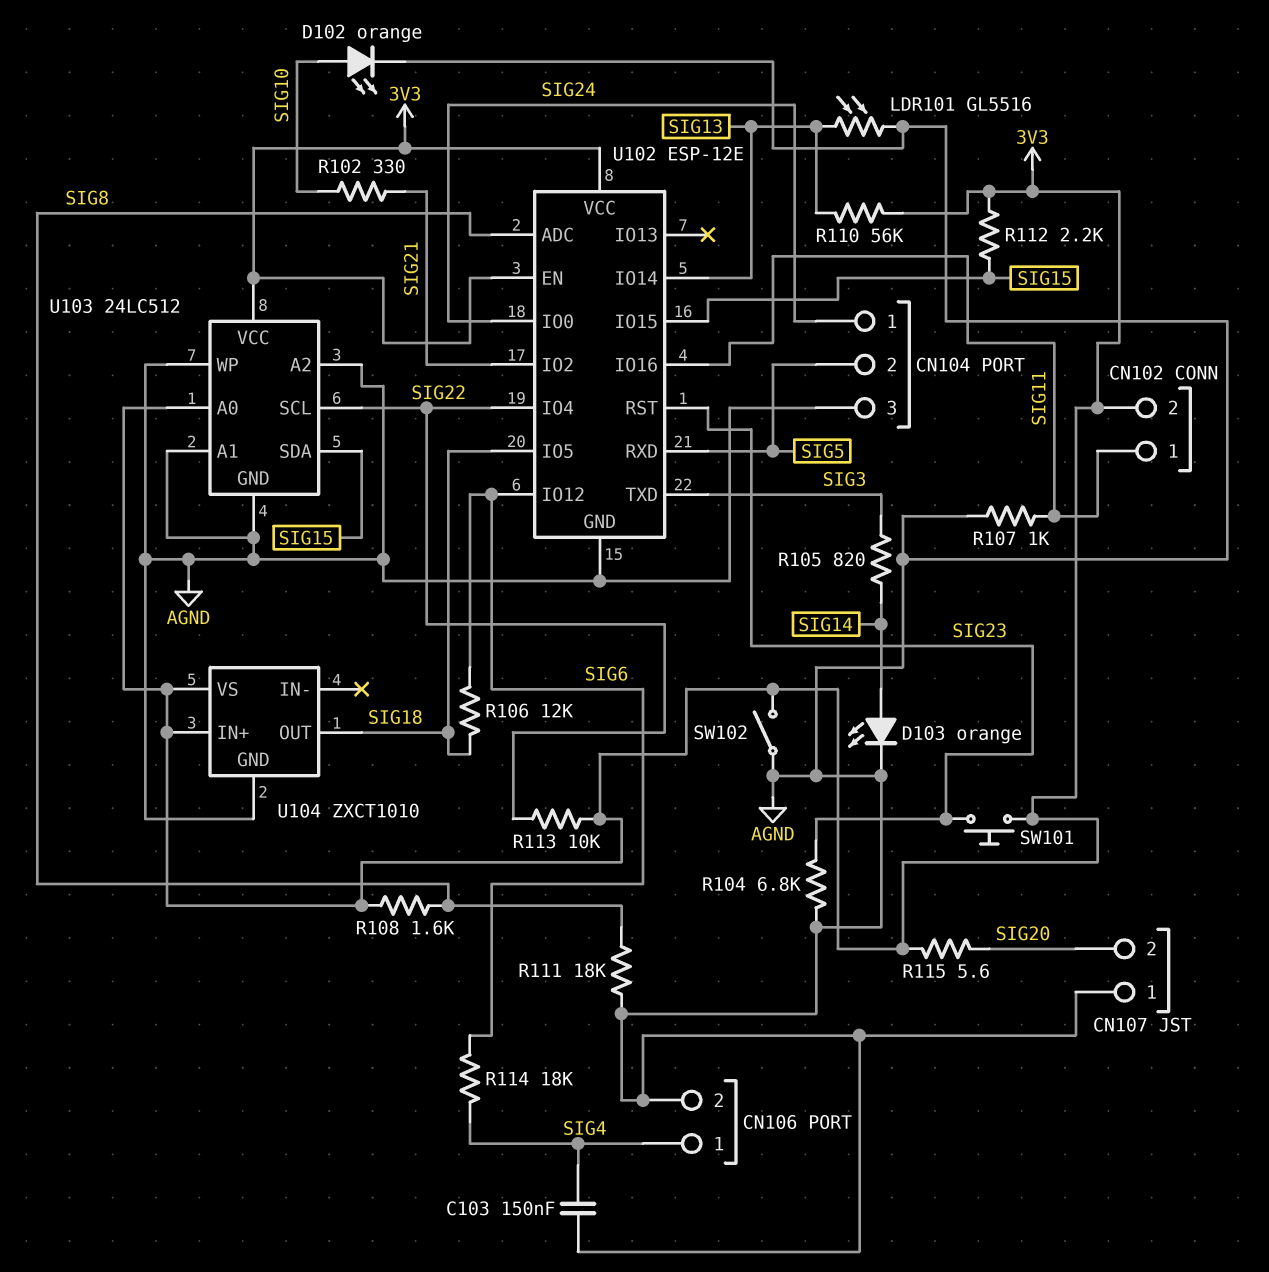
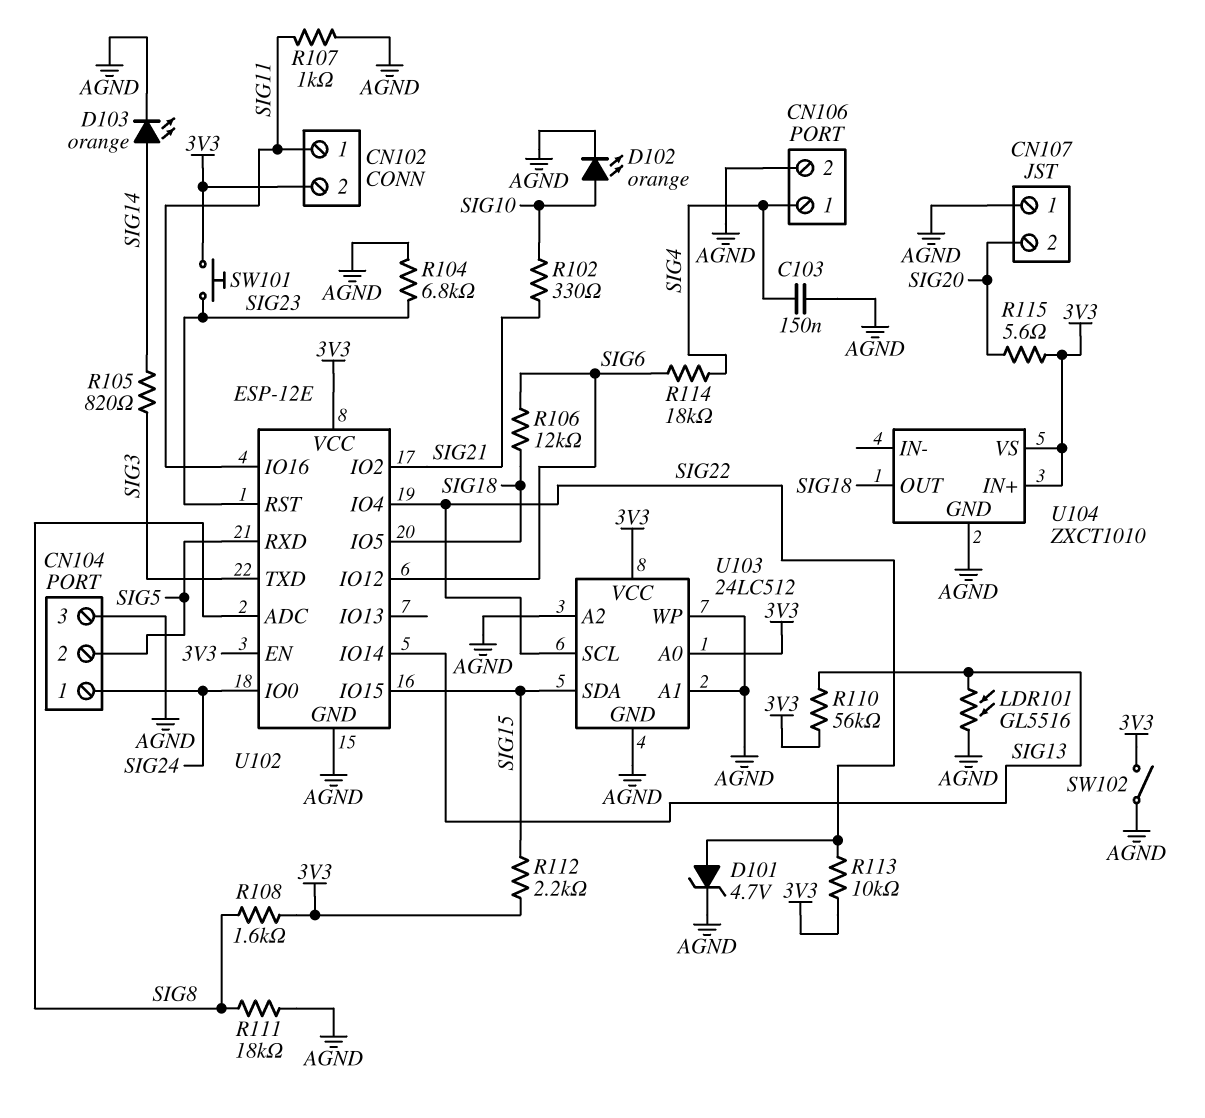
D101: none -> zener 4.7V (A SIG22, K AGND)

